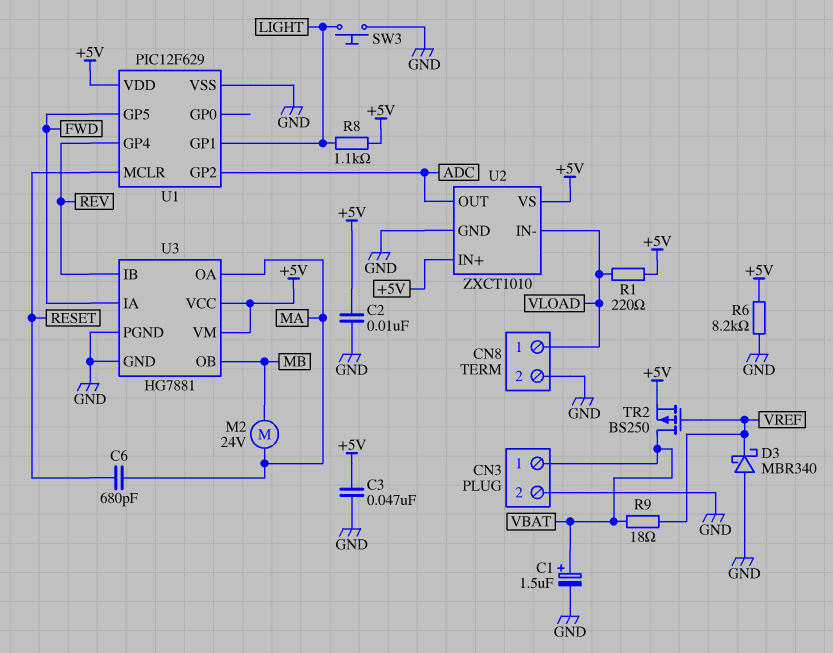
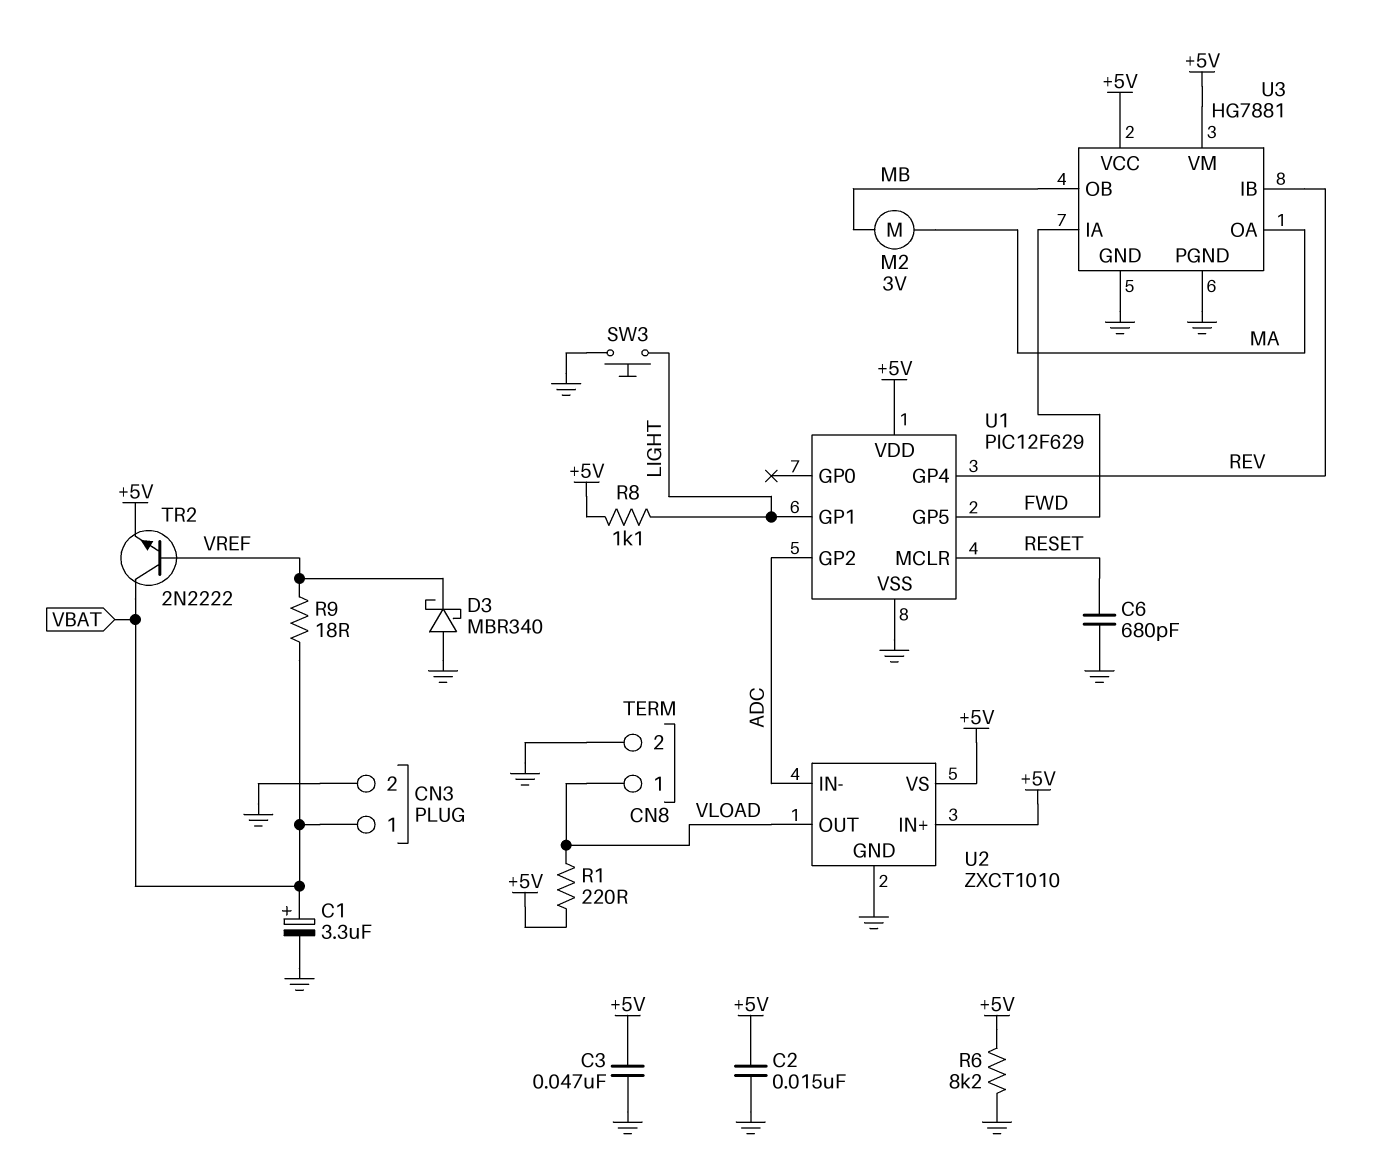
C1: 1.5uF (plus VBAT, minus GND) -> 3.3uF (plus VBAT, minus GND)
C2: 10nF (+5V, GND) -> 15nF (+5V, GND)
C6: 680pF (MA, RESET) -> 680pF (GND, RESET)
M2: motor 24V (MA, MB) -> motor 3V (MA, MB)
TR2: PMOS BS250 (G VREF, D VBAT, S +5V) -> NPN 2N2222 (B VREF, C VBAT, E +5V)
U2 pin IN-: VLOAD -> ADC
U2 pin OUT: ADC -> VLOAD

